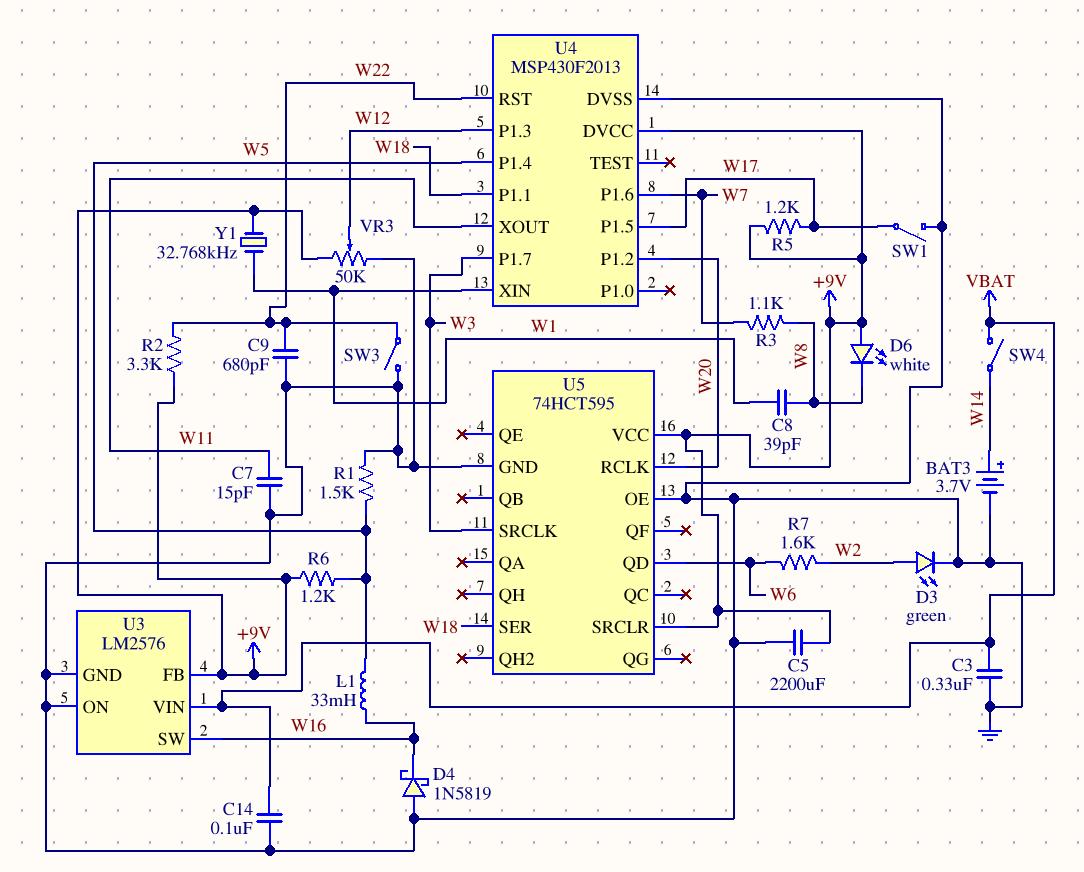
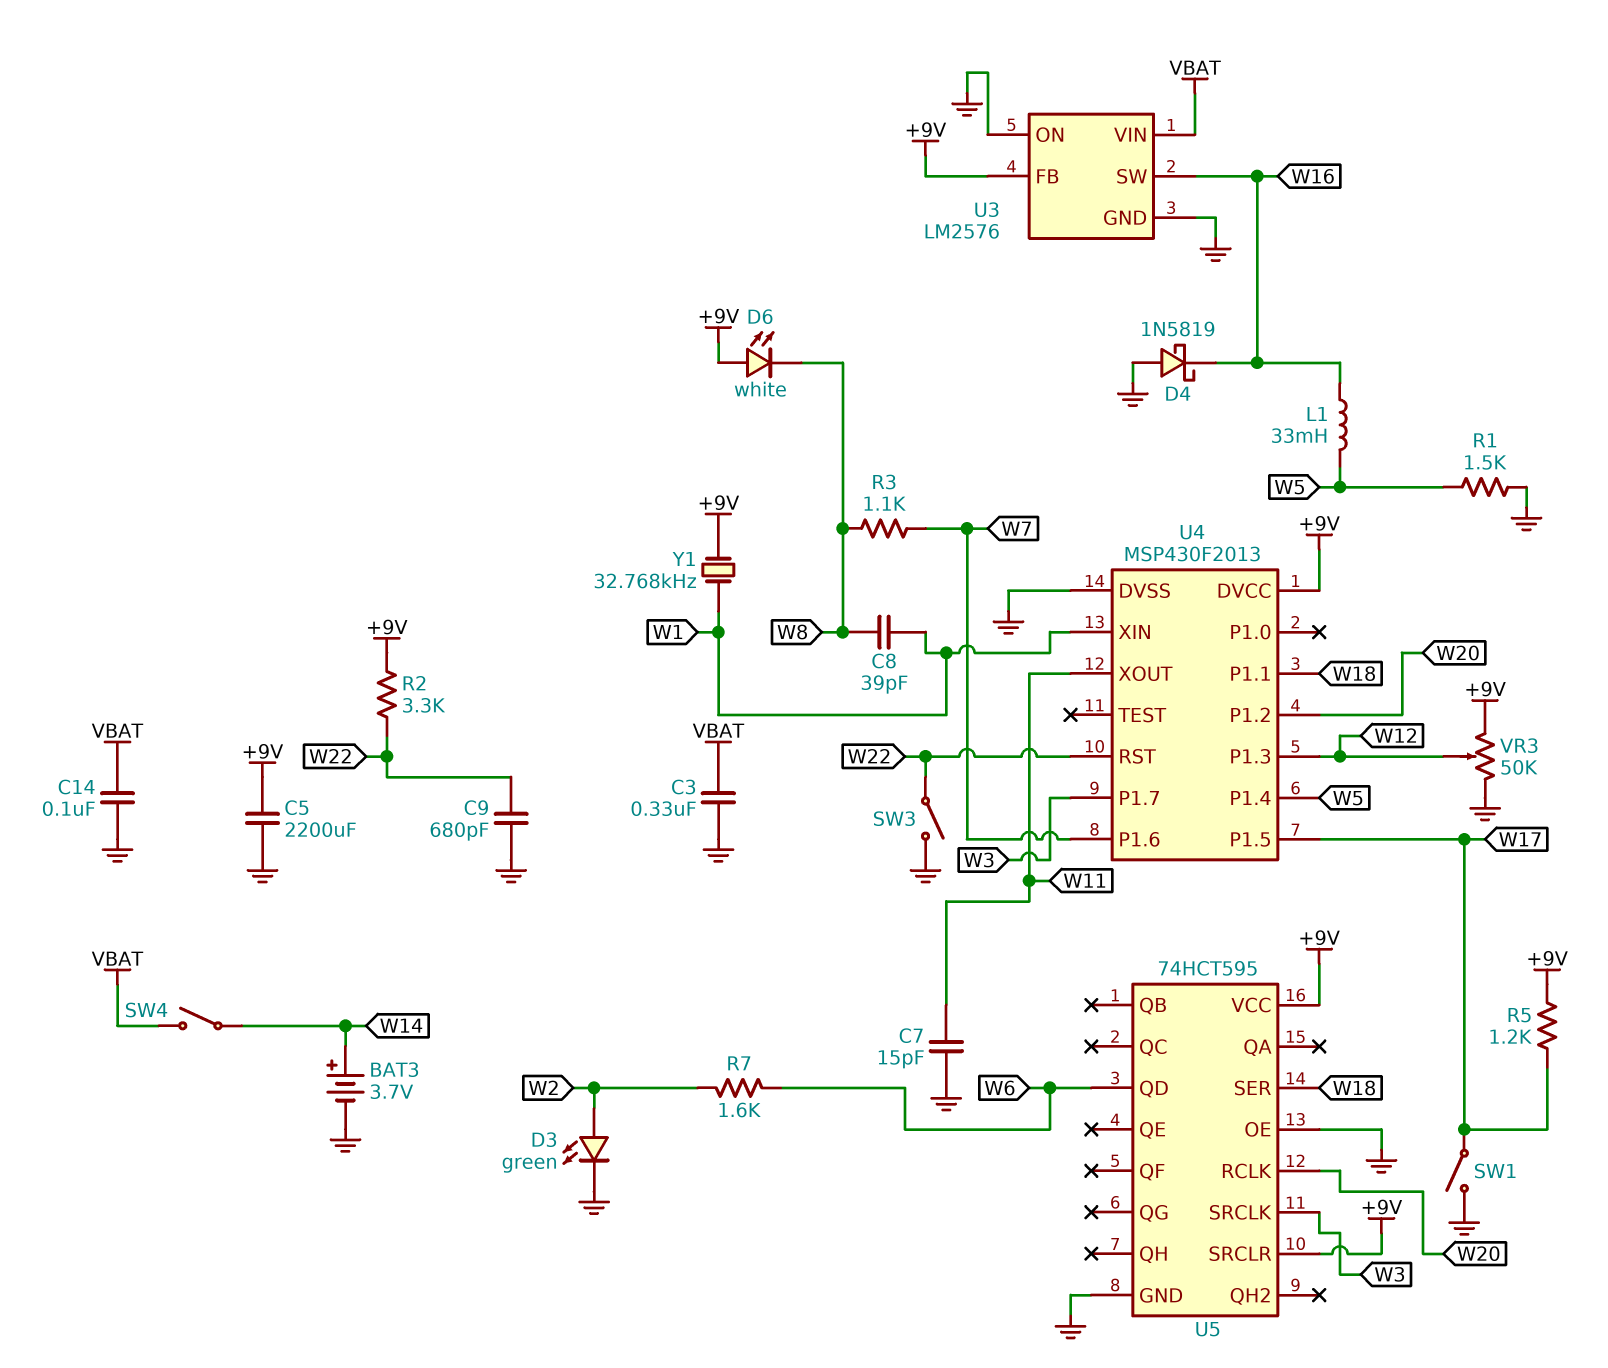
R6: 1.2k (+9V, W5) -> none

